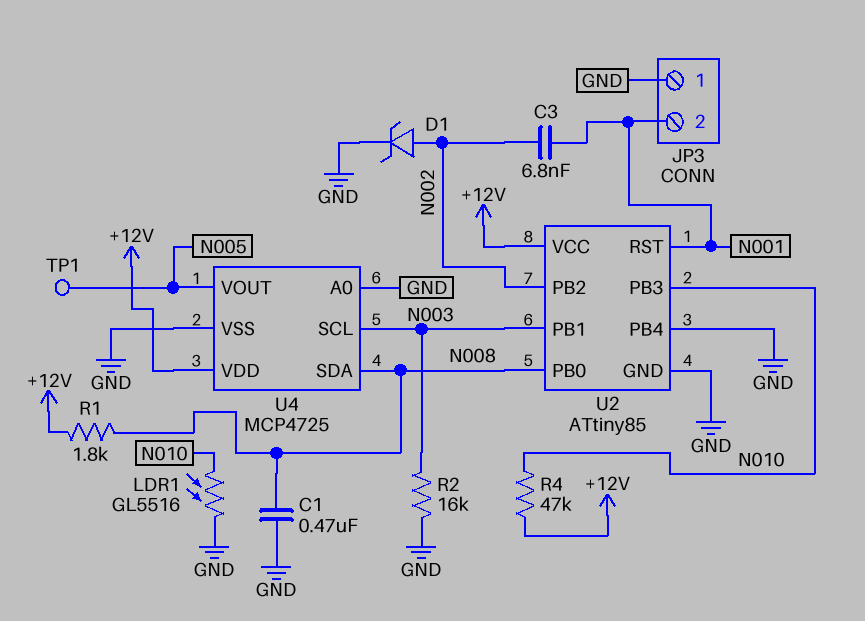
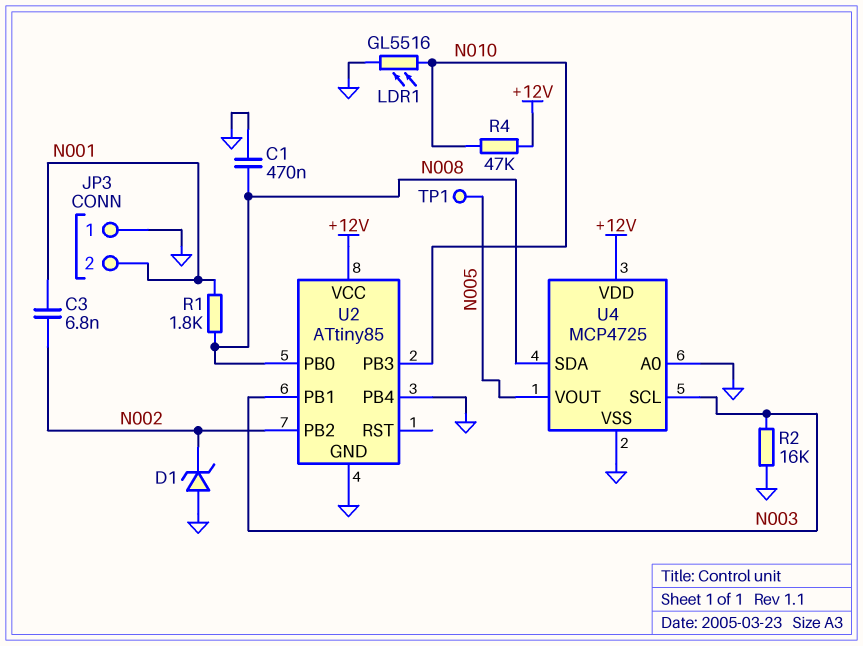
D1: zener (A N002, K GND) -> zener (A GND, K N002)
R1: 1.8k (+12V, N008) -> 1.8k (N001, N008)
U2 pin RST: N001 -> none

